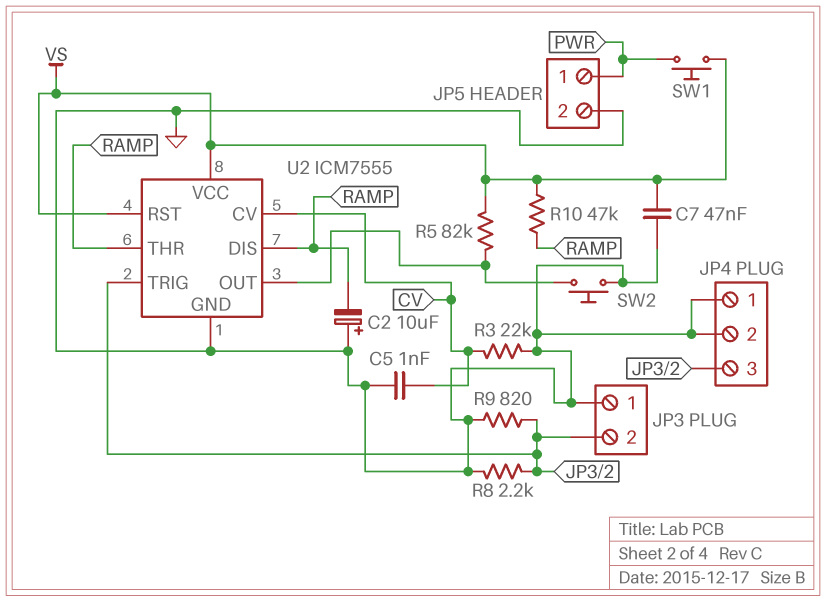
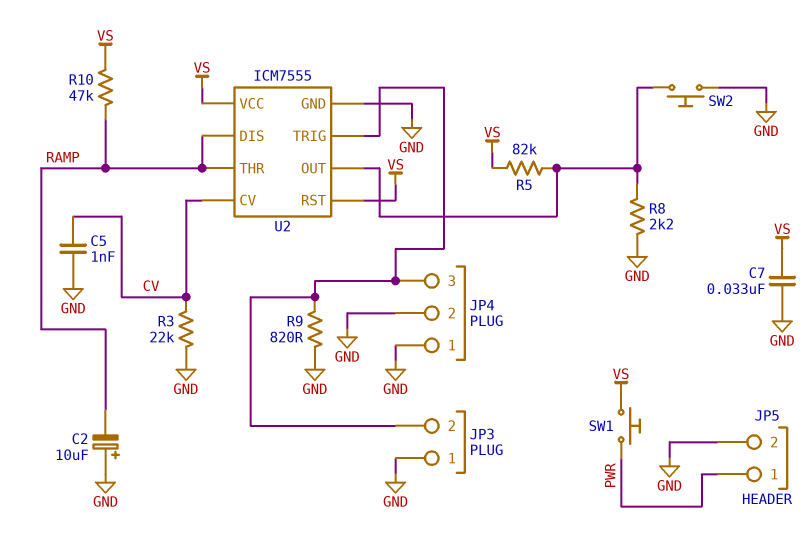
C7: 47nF (GND, VS) -> 33nF (GND, VS)
R8: 2.2k (GND, JP3/2) -> 2.2k (GND, U2/OUT)

